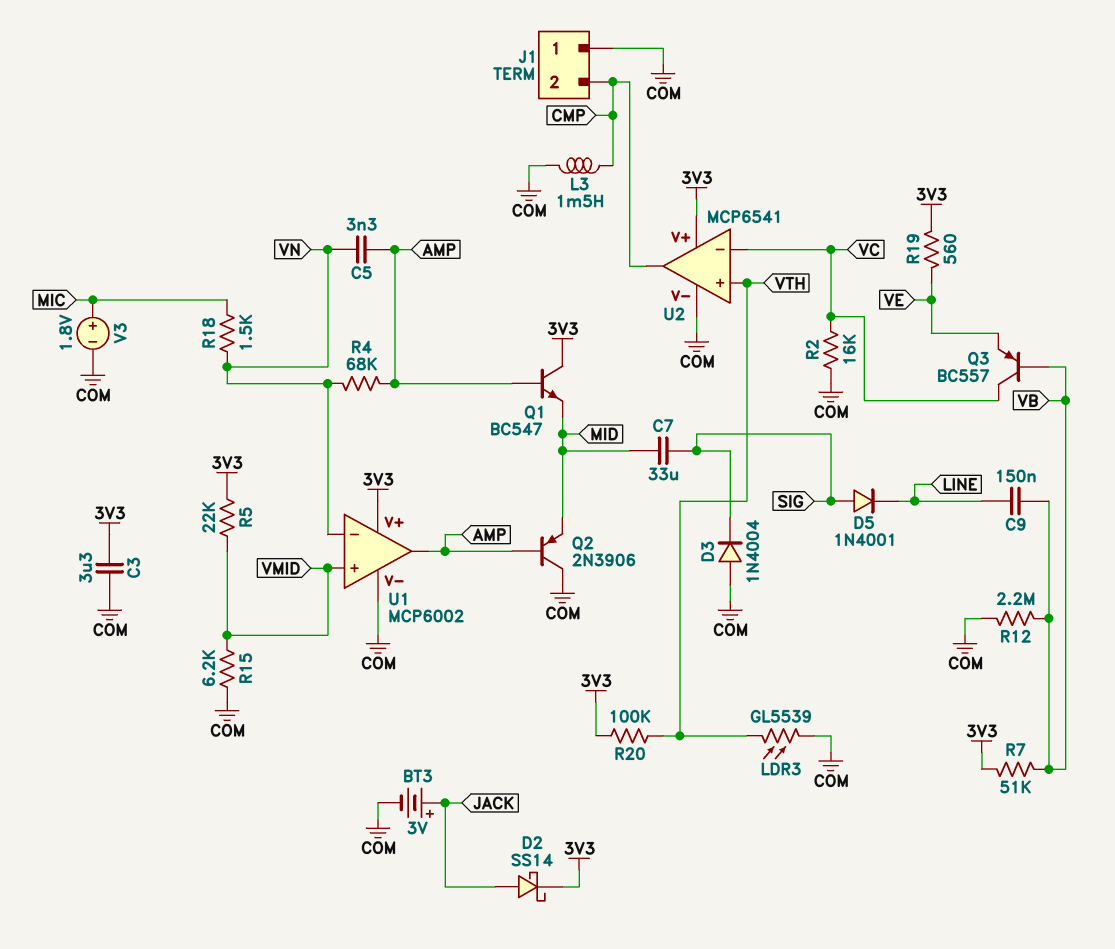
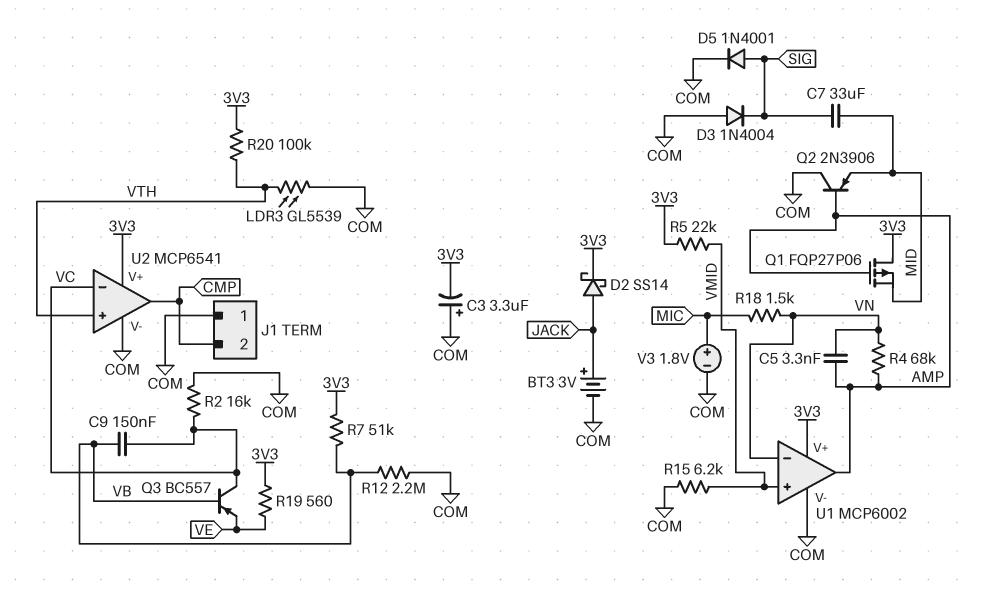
C3: 3.3uF (3V3, COM) -> 3.3uF (plus COM, minus 3V3)
C9: 150nF (LINE, VB) -> 150nF (VB, VC)
D5: diode 1N4001 (A SIG, K LINE) -> diode 1N4001 (A SIG, K COM)
L3: 1.5mH (CMP, COM) -> none
Q1: NPN BC547 (B AMP, C 3V3, E MID) -> PMOS FQP27P06 (G AMP, D 3V3, S MID)

